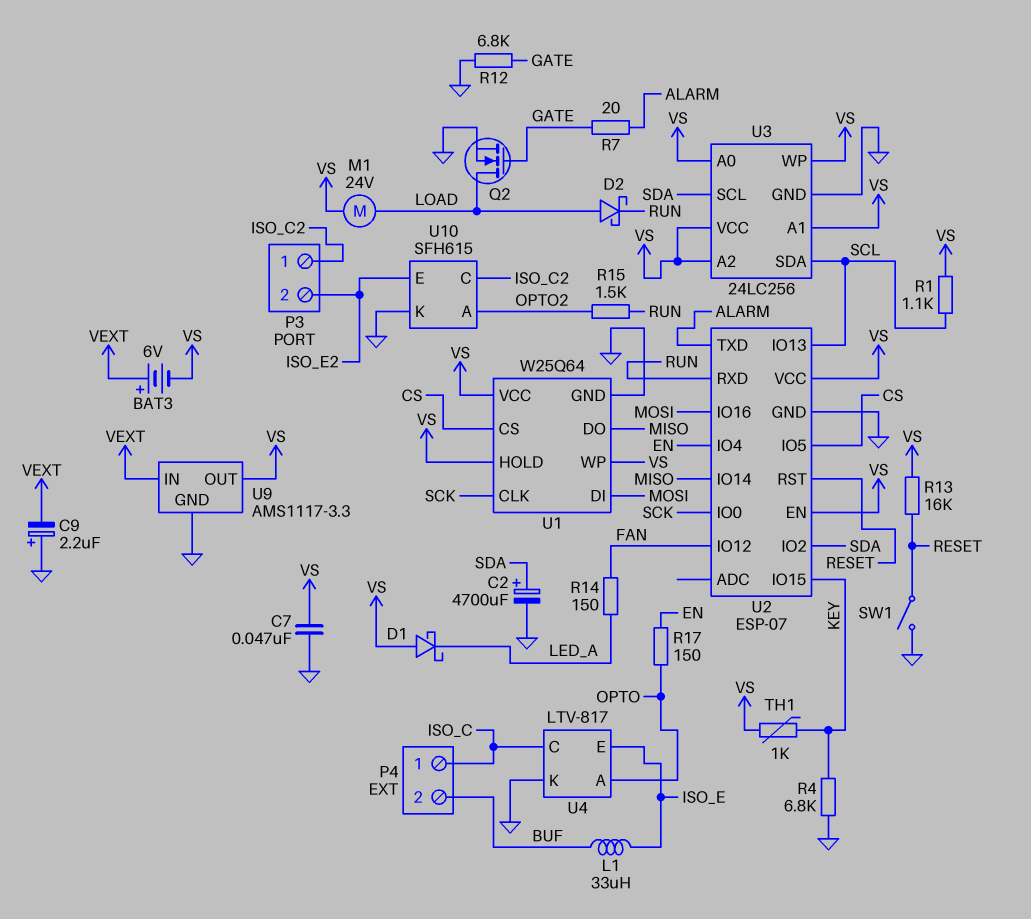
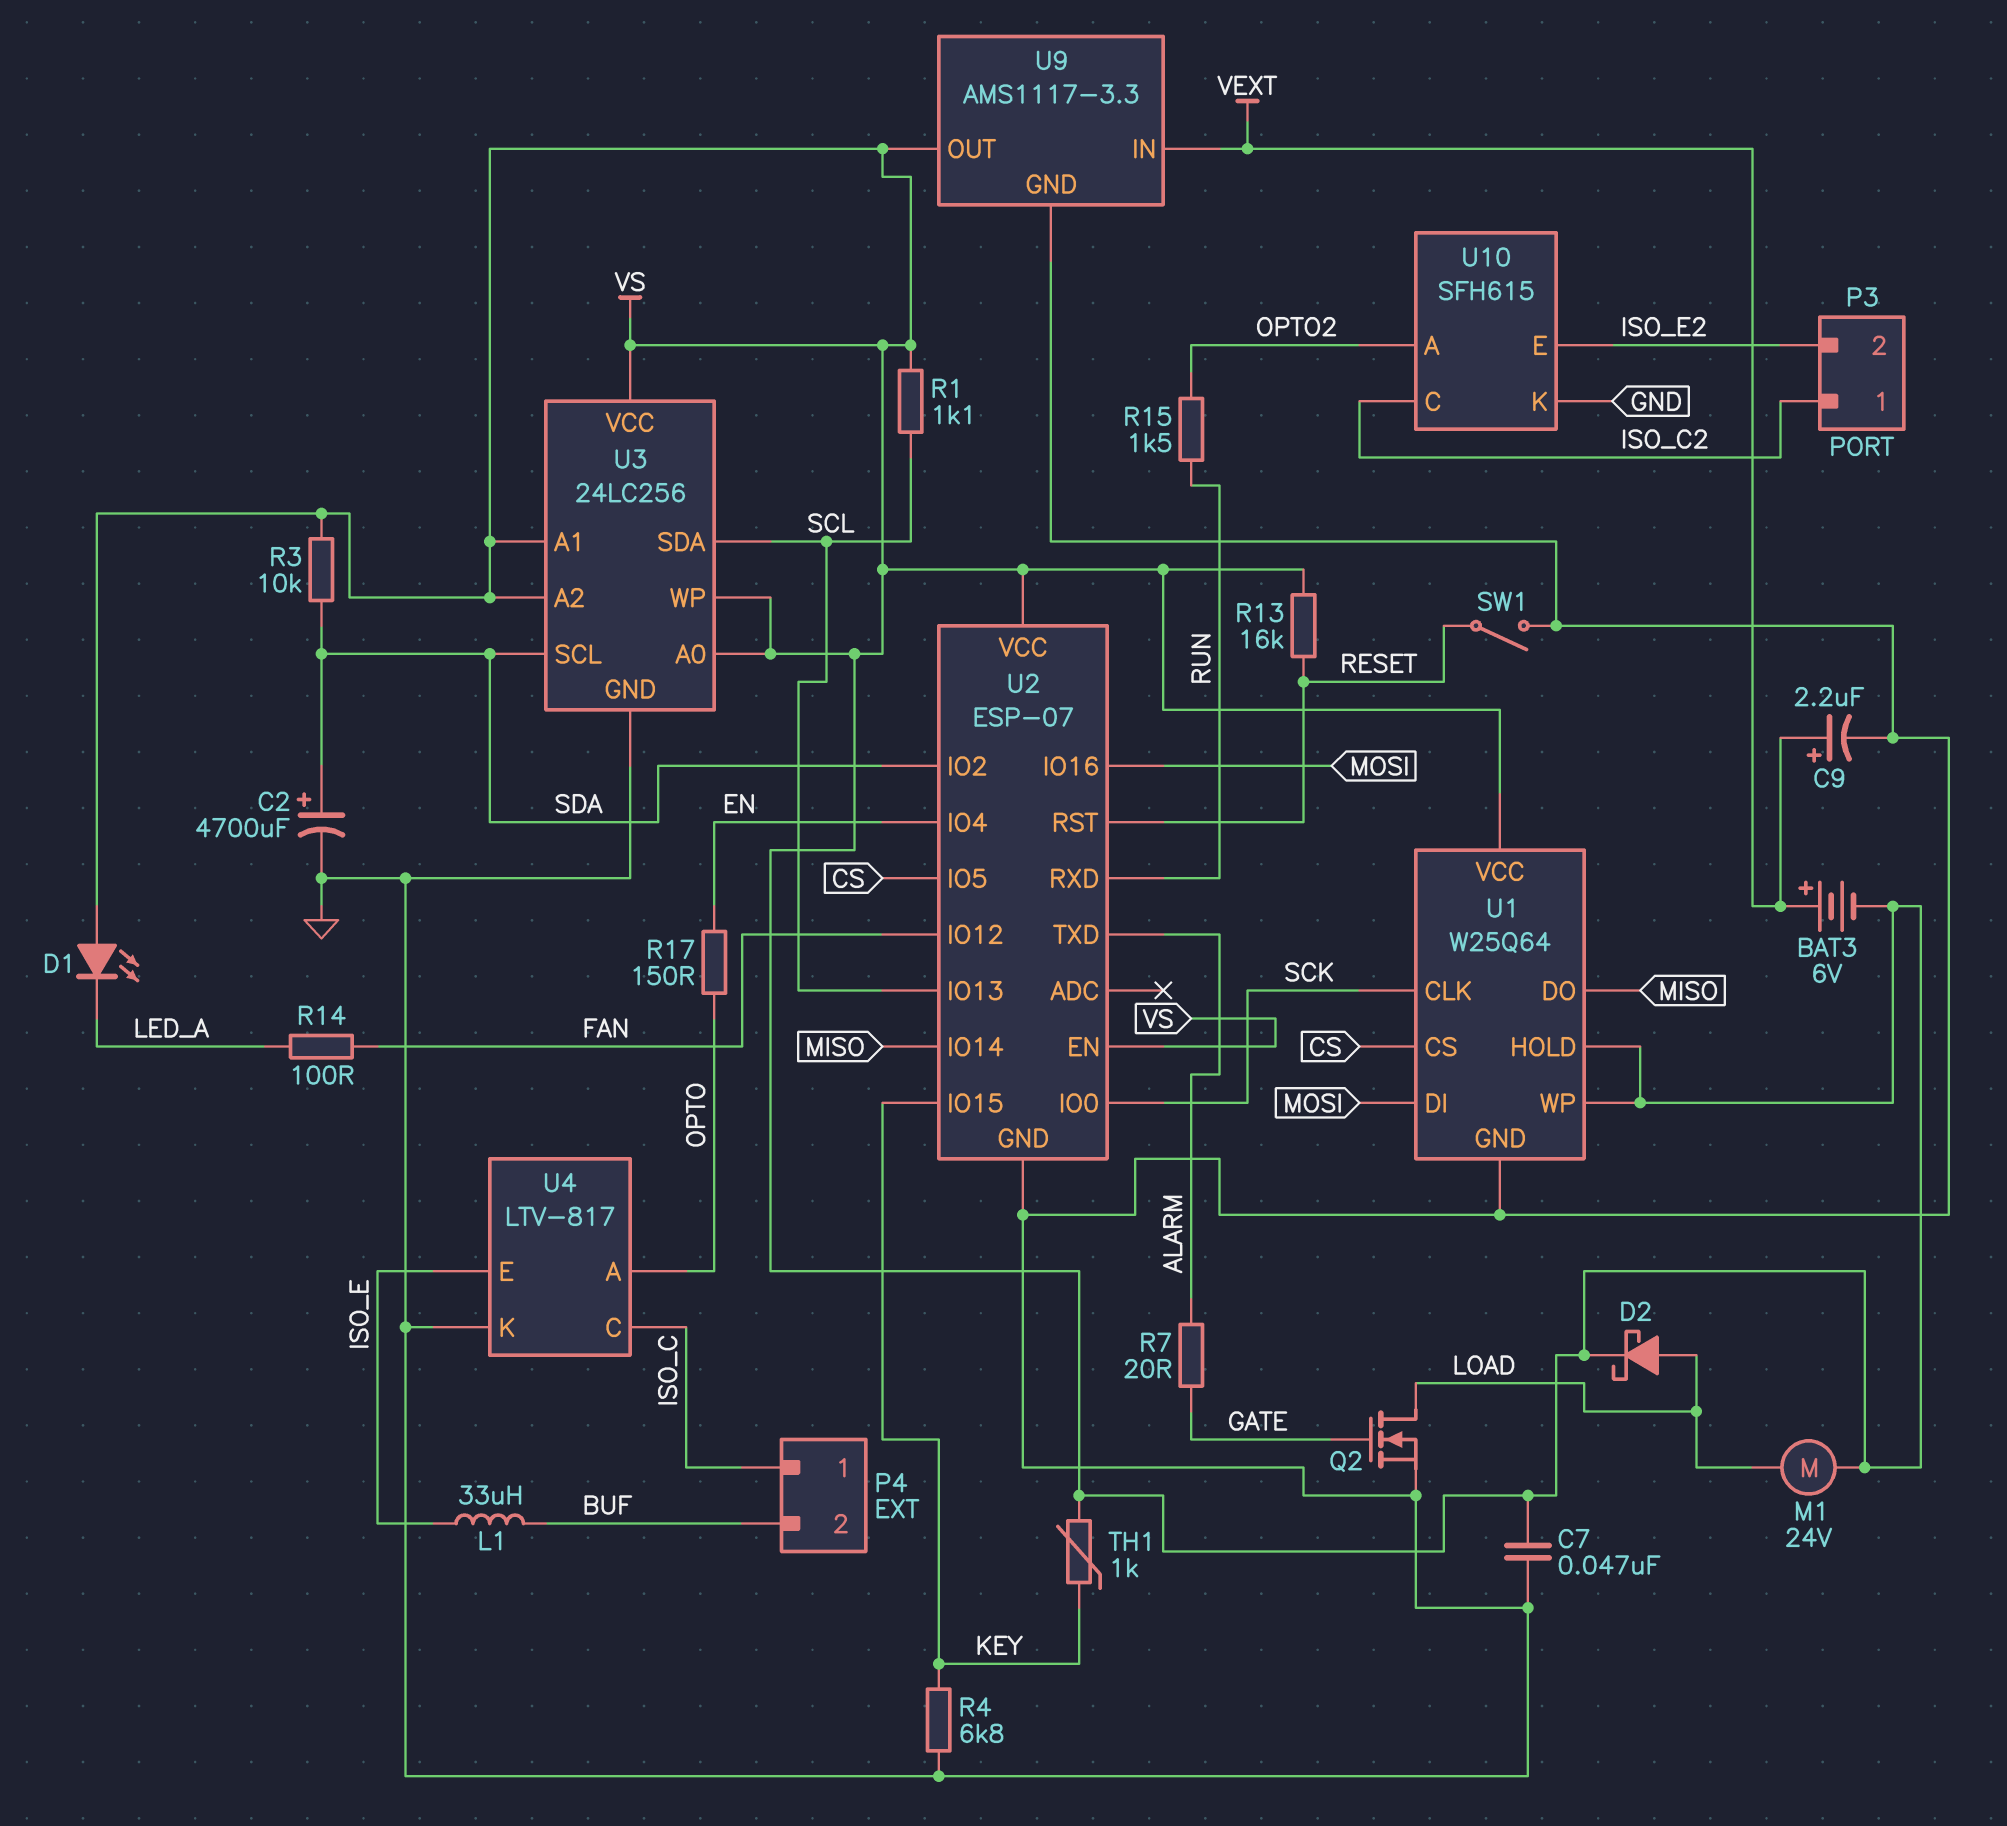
C9: 2.2uF (plus GND, minus VEXT) -> 2.2uF (plus VEXT, minus GND)
D1: schottky (A VS, K LED_A) -> LED (A VS, K LED_A)
D2: schottky (A LOAD, K RUN) -> schottky (A LOAD, K VS)
R3: none -> 10k (SDA, VS)
R12: 6.8k (GATE, GND) -> none
R14: 150 (FAN, LED_A) -> 100 (FAN, LED_A)

